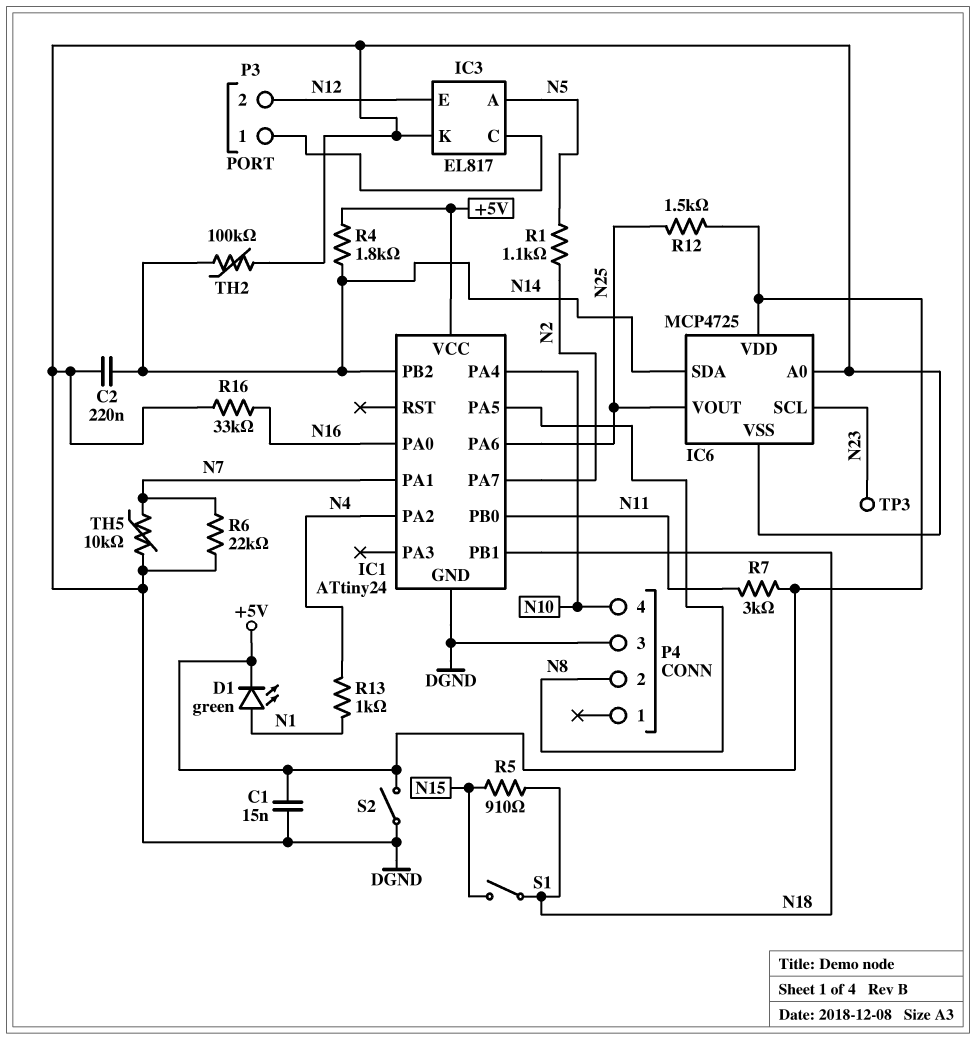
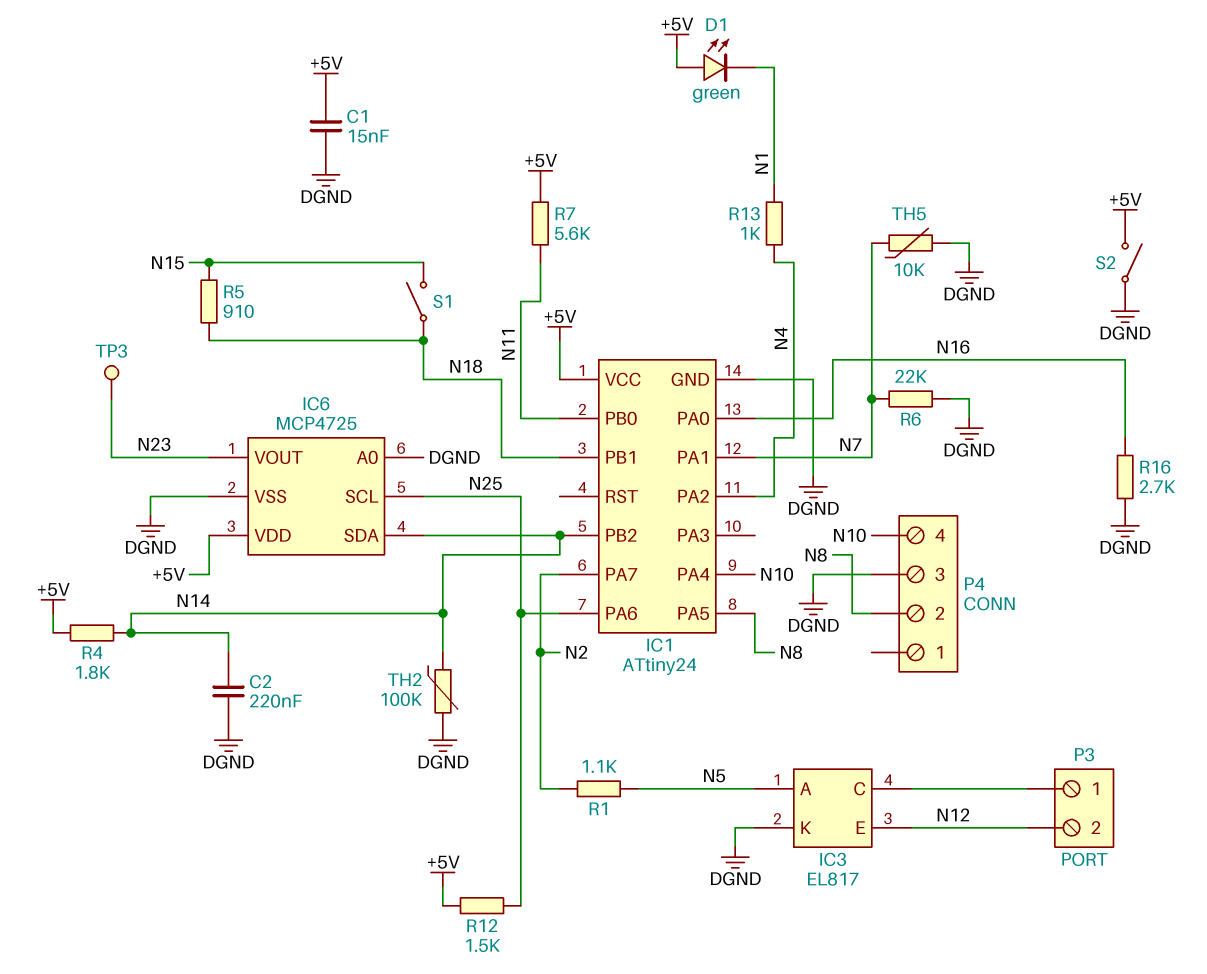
D1: LED green (A N1, K +5V) -> LED green (A +5V, K N1)
IC6 pin SCL: N23 -> N25
IC6 pin VOUT: N25 -> N23
R7: 3k (+5V, N11) -> 5.6k (+5V, N11)
R16: 33k (DGND, N16) -> 2.7k (DGND, N16)

